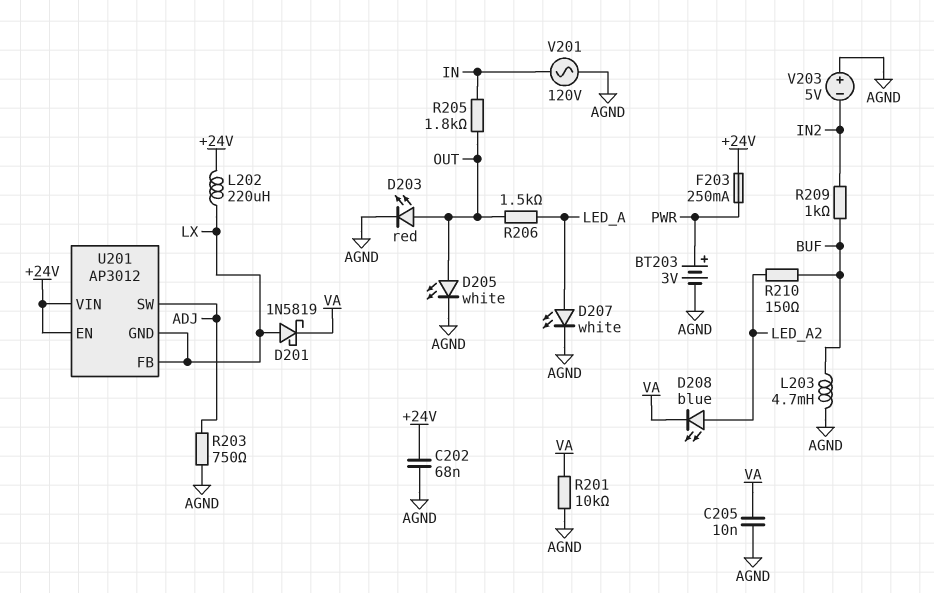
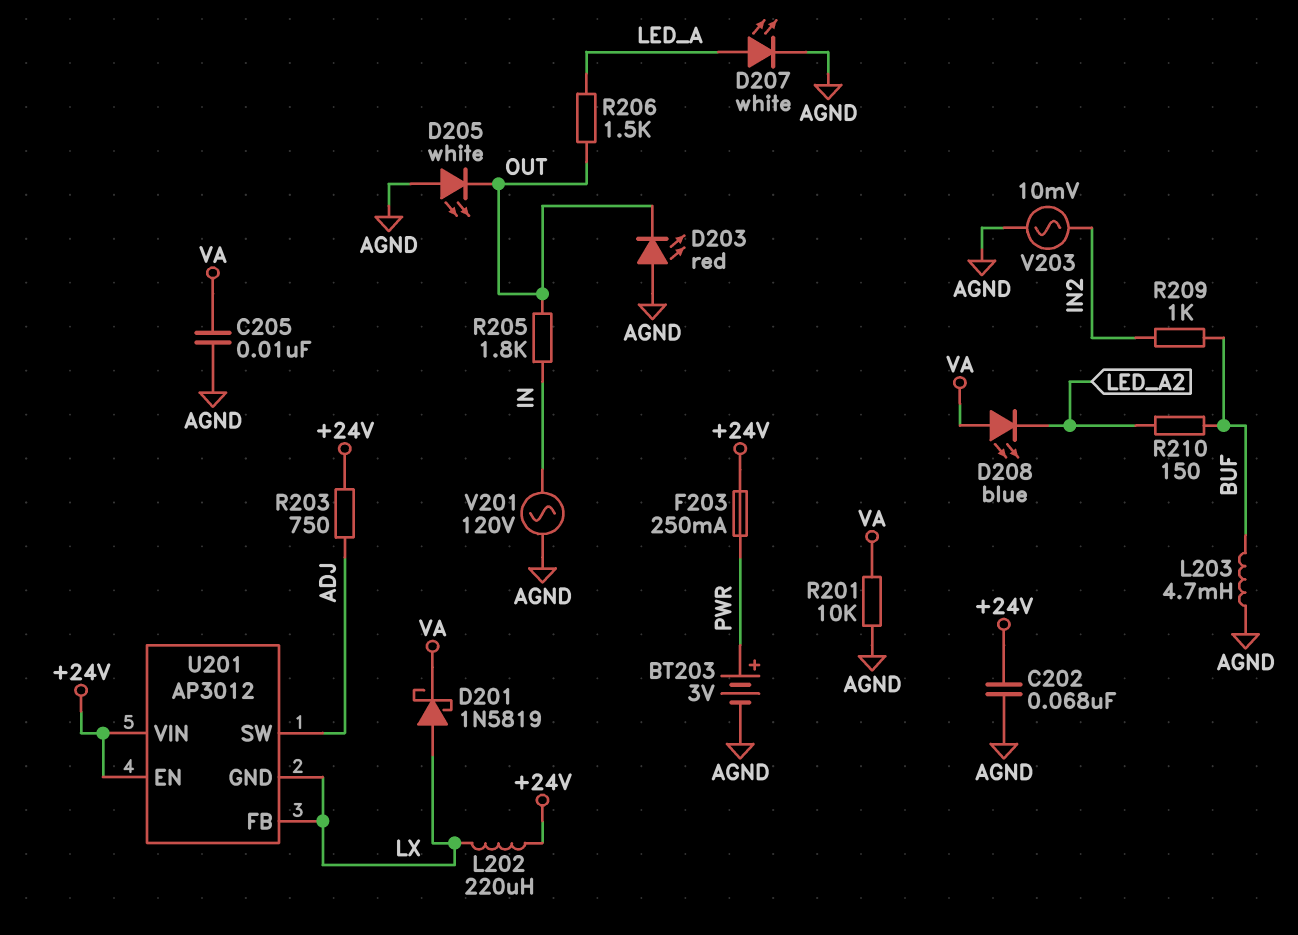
D203: LED red (A OUT, K AGND) -> LED red (A AGND, K OUT)
D205: LED white (A OUT, K AGND) -> LED white (A AGND, K OUT)
D208: LED blue (A LED_A2, K VA) -> LED blue (A VA, K LED_A2)
R203: 750 (ADJ, AGND) -> 750 (+24V, ADJ)
V203: 5V (plus AGND, minus IN2) -> AC 10mV (AGND, IN2)

